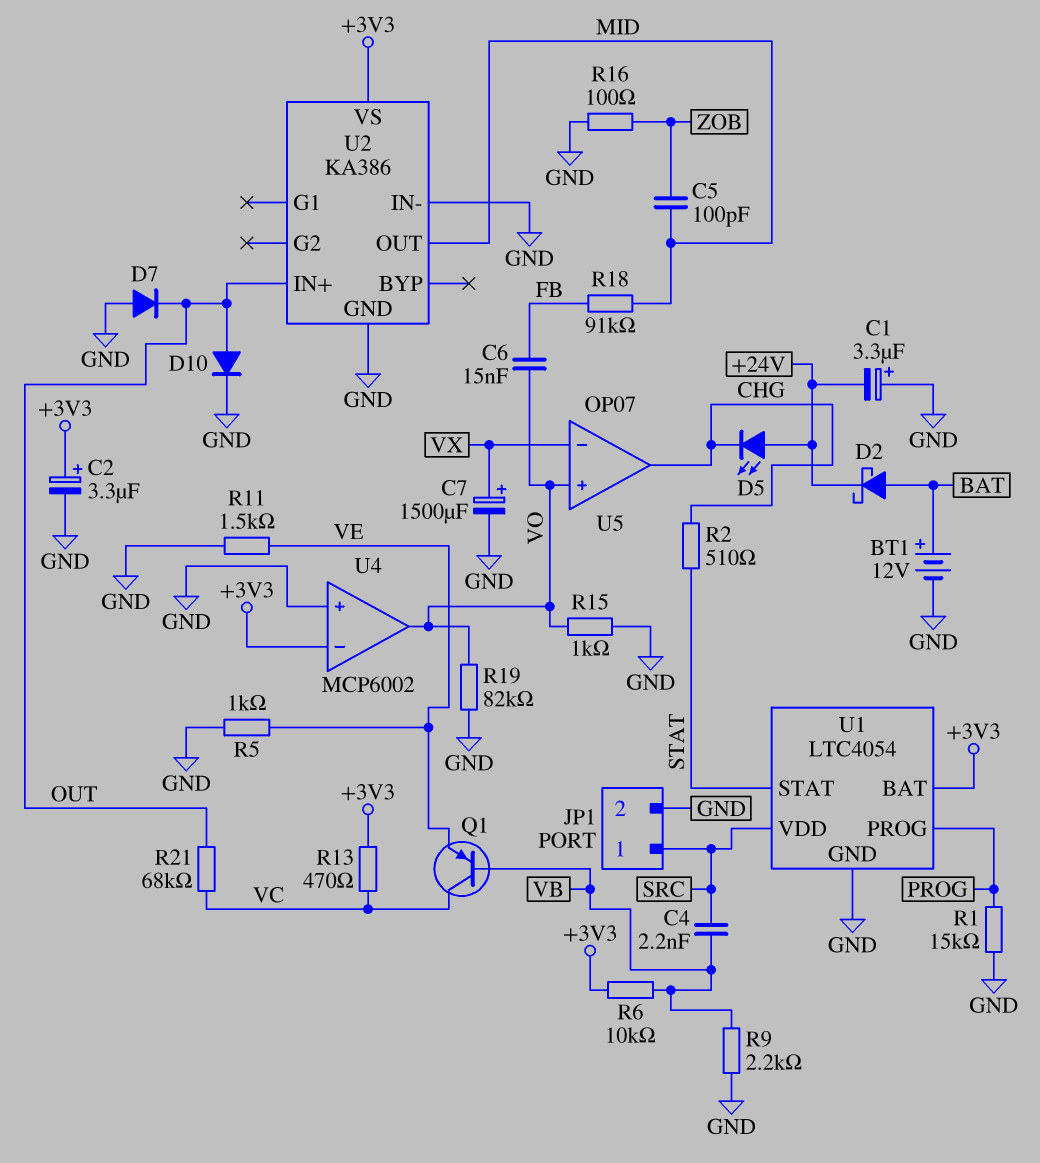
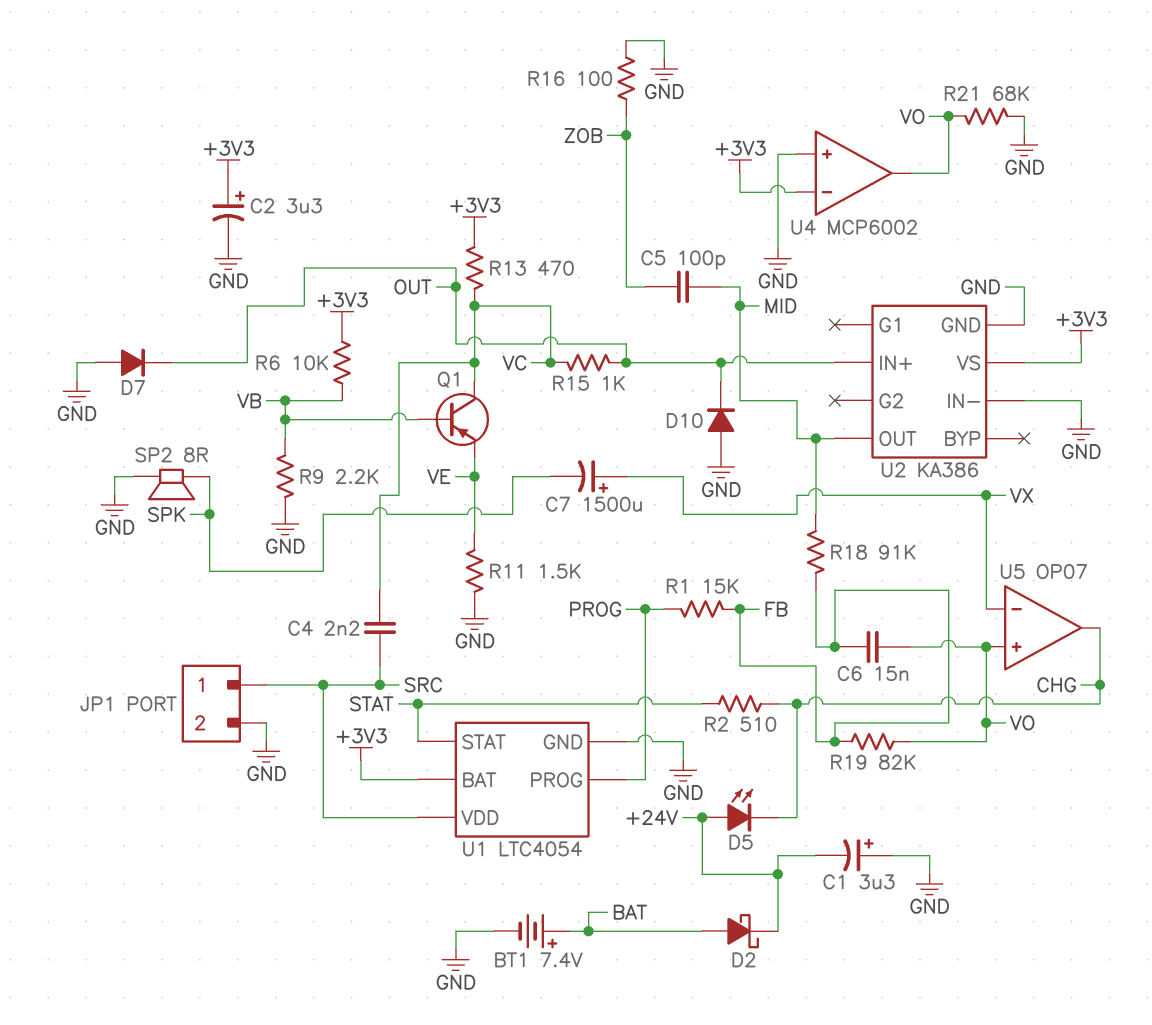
BT1: 12V (plus BAT, minus GND) -> 7.4V (plus BAT, minus GND)
C4: 2.2nF (SRC, VB) -> 2.2nF (SRC, VC)
C7: 1500uF (plus VX, minus GND) -> 1500uF (plus VX, minus SPK)
D10: diode (A OUT, K GND) -> diode (A GND, K OUT)
R1: 15k (GND, PROG) -> 15k (FB, PROG)
R5: 1k (GND, VE) -> none
R15: 1k (GND, VO) -> 1k (OUT, VC)
R19: 82k (GND, VO) -> 82k (FB, VO)
R21: 68k (OUT, VC) -> 68k (GND, VO)
SP2: none -> speaker 8R (GND, SPK)

